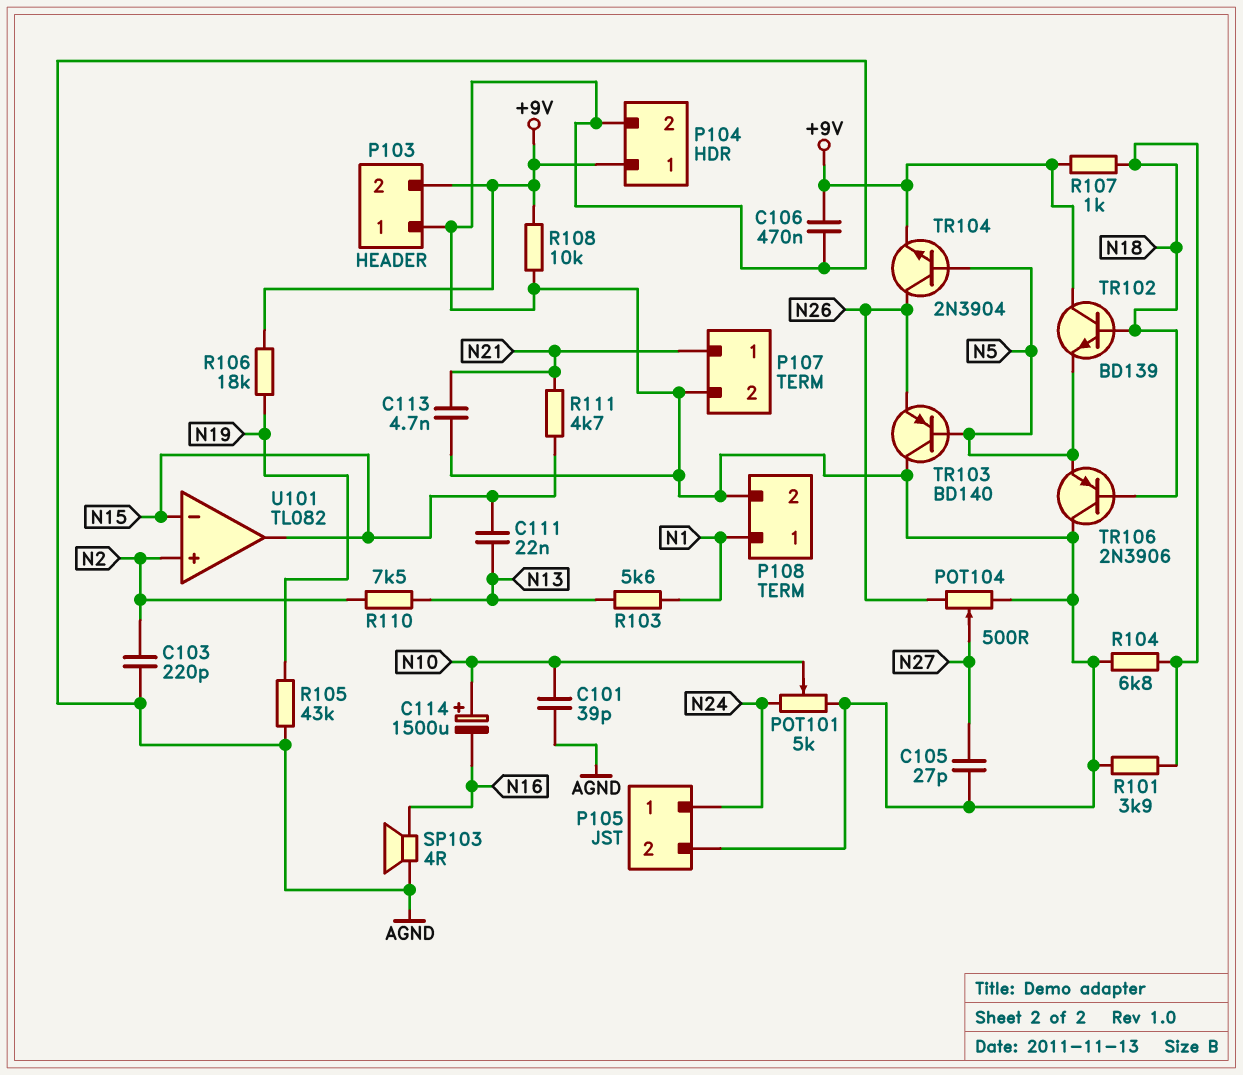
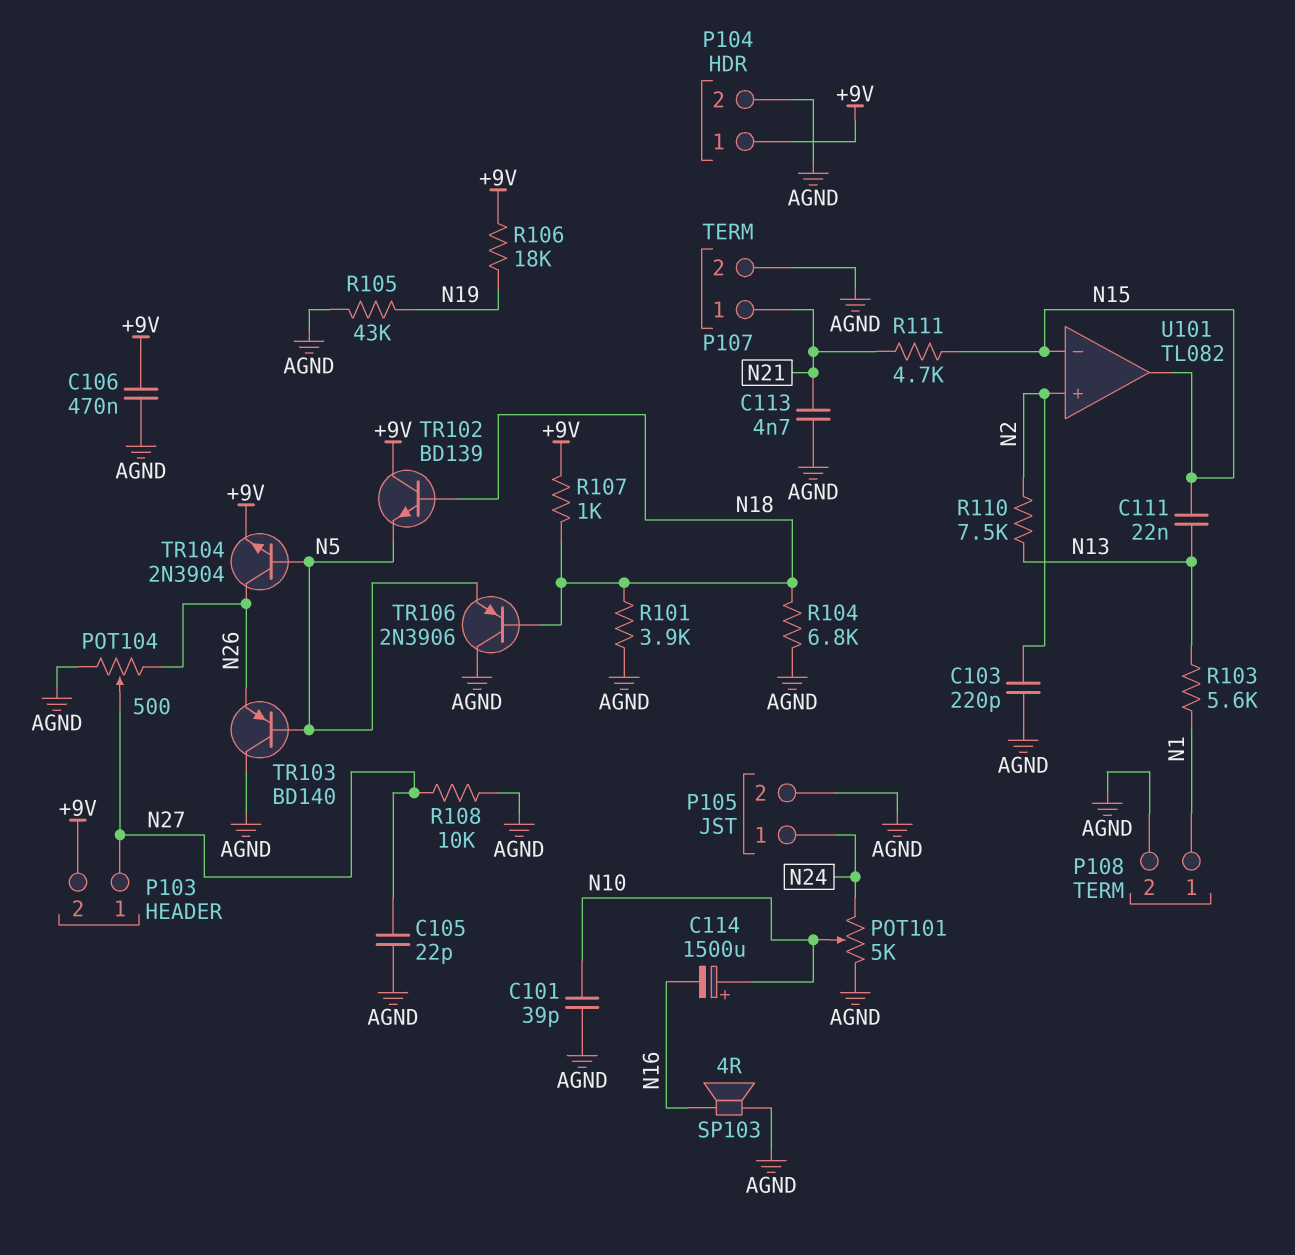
C105: 27pF (AGND, N27) -> 22pF (AGND, N27)
P103 pin 1: AGND -> N27
R108: 10k (+9V, AGND) -> 10k (AGND, N27)

